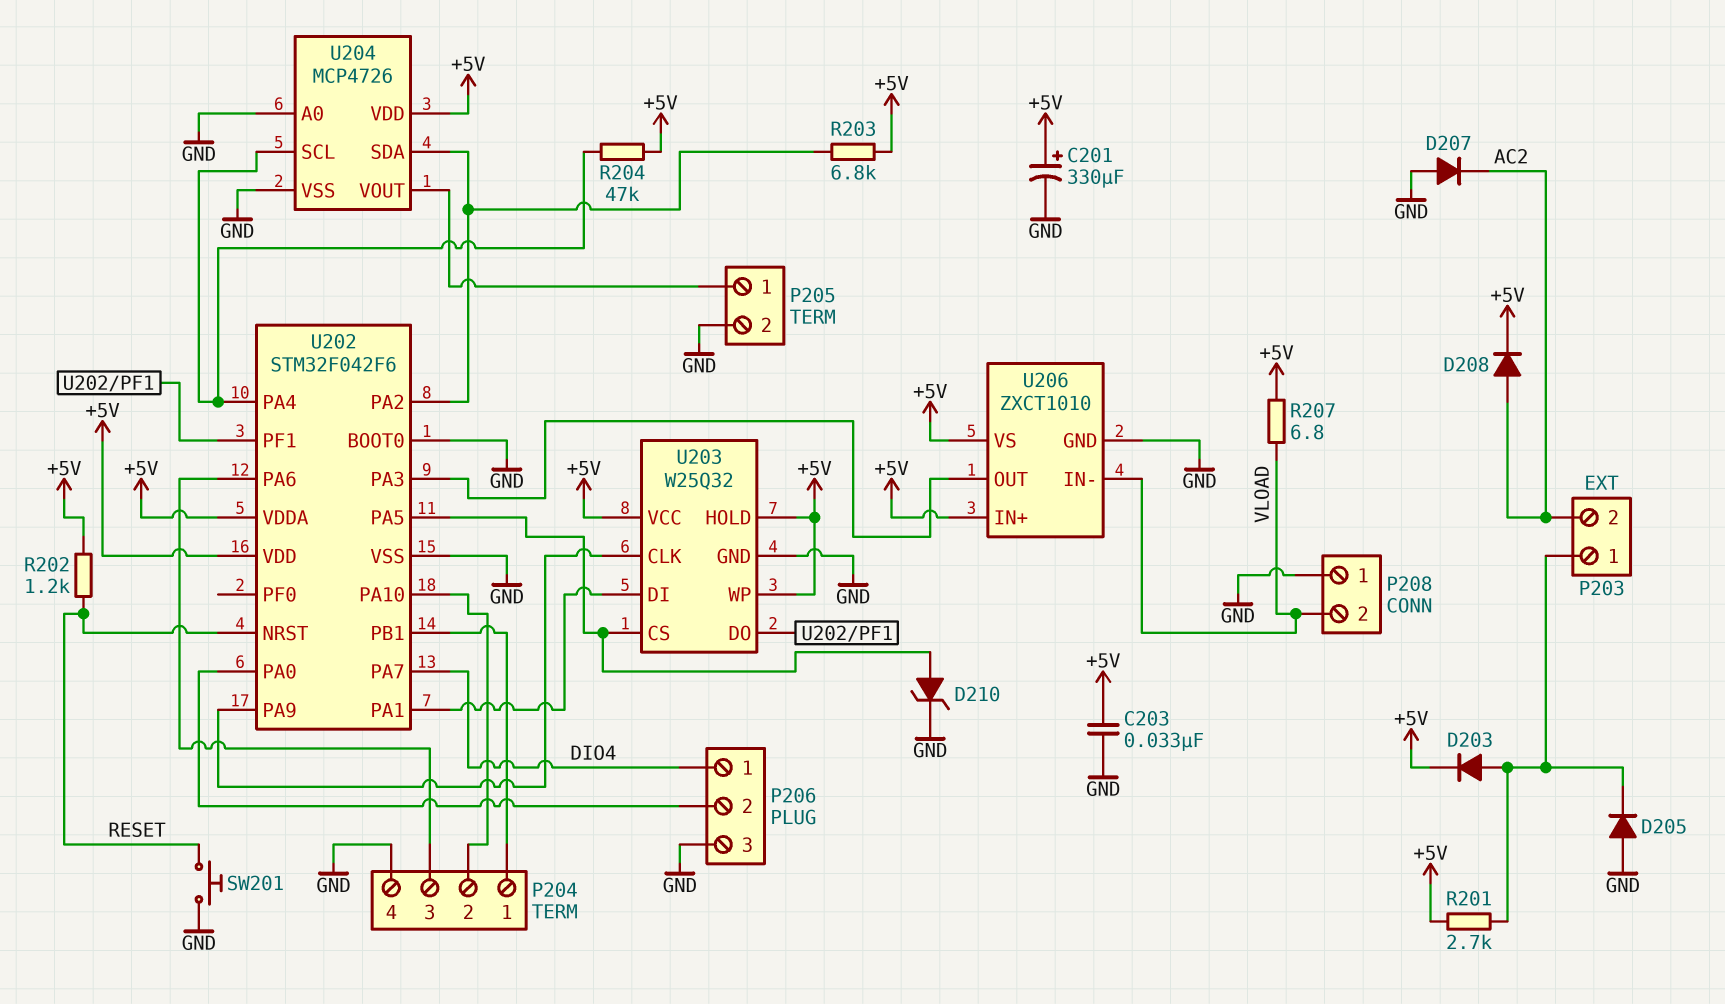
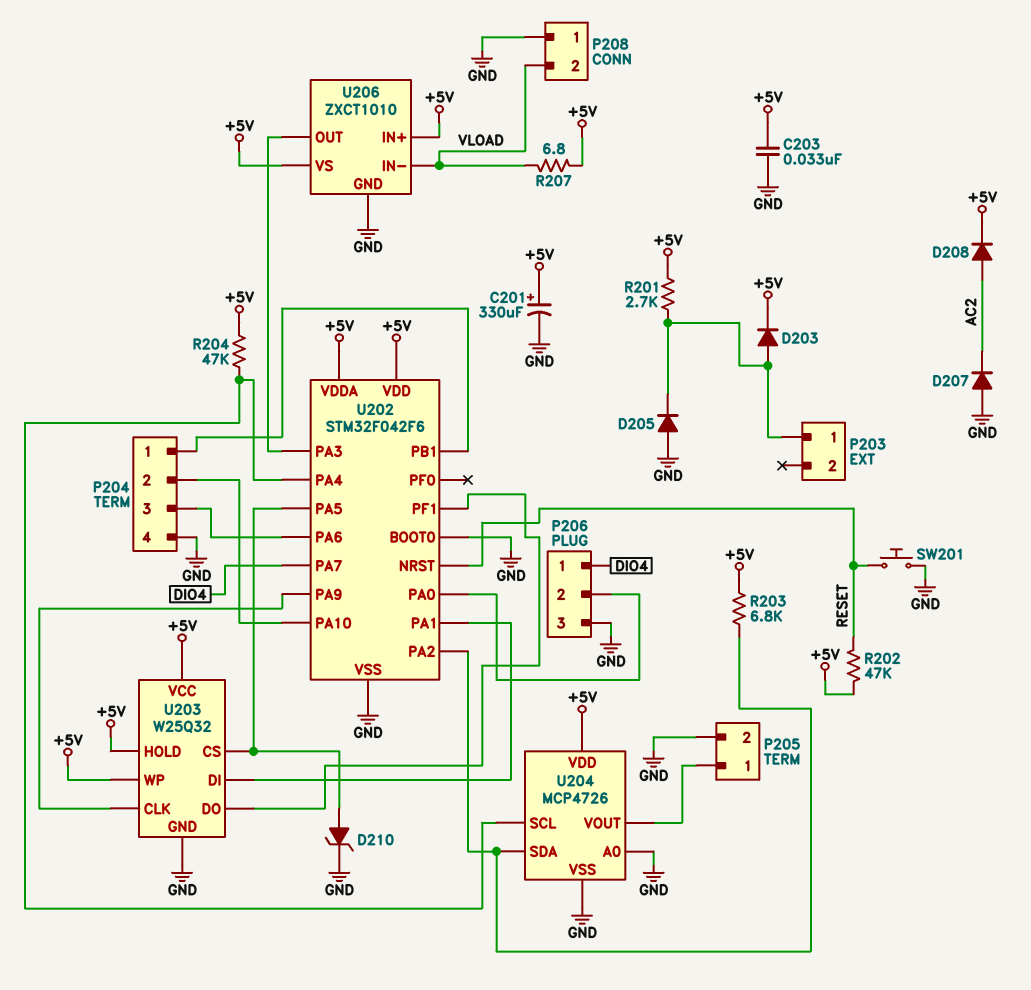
P203 pin 2: AC2 -> none
R202: 1.2k (+5V, RESET) -> 47k (+5V, RESET)

